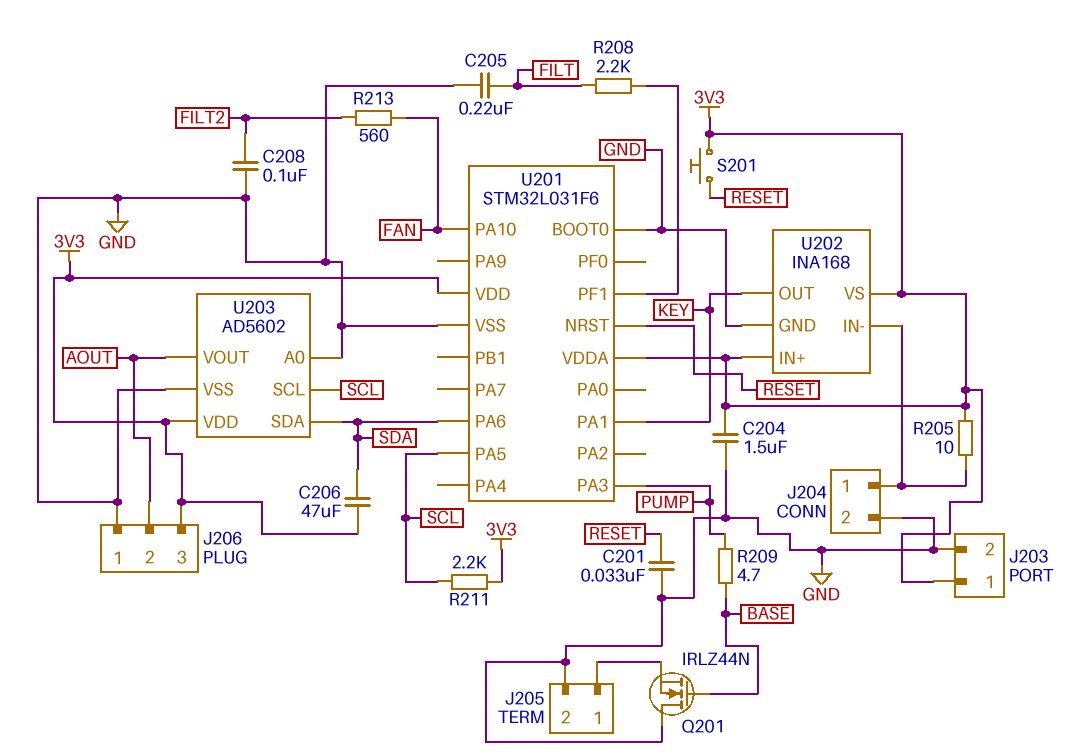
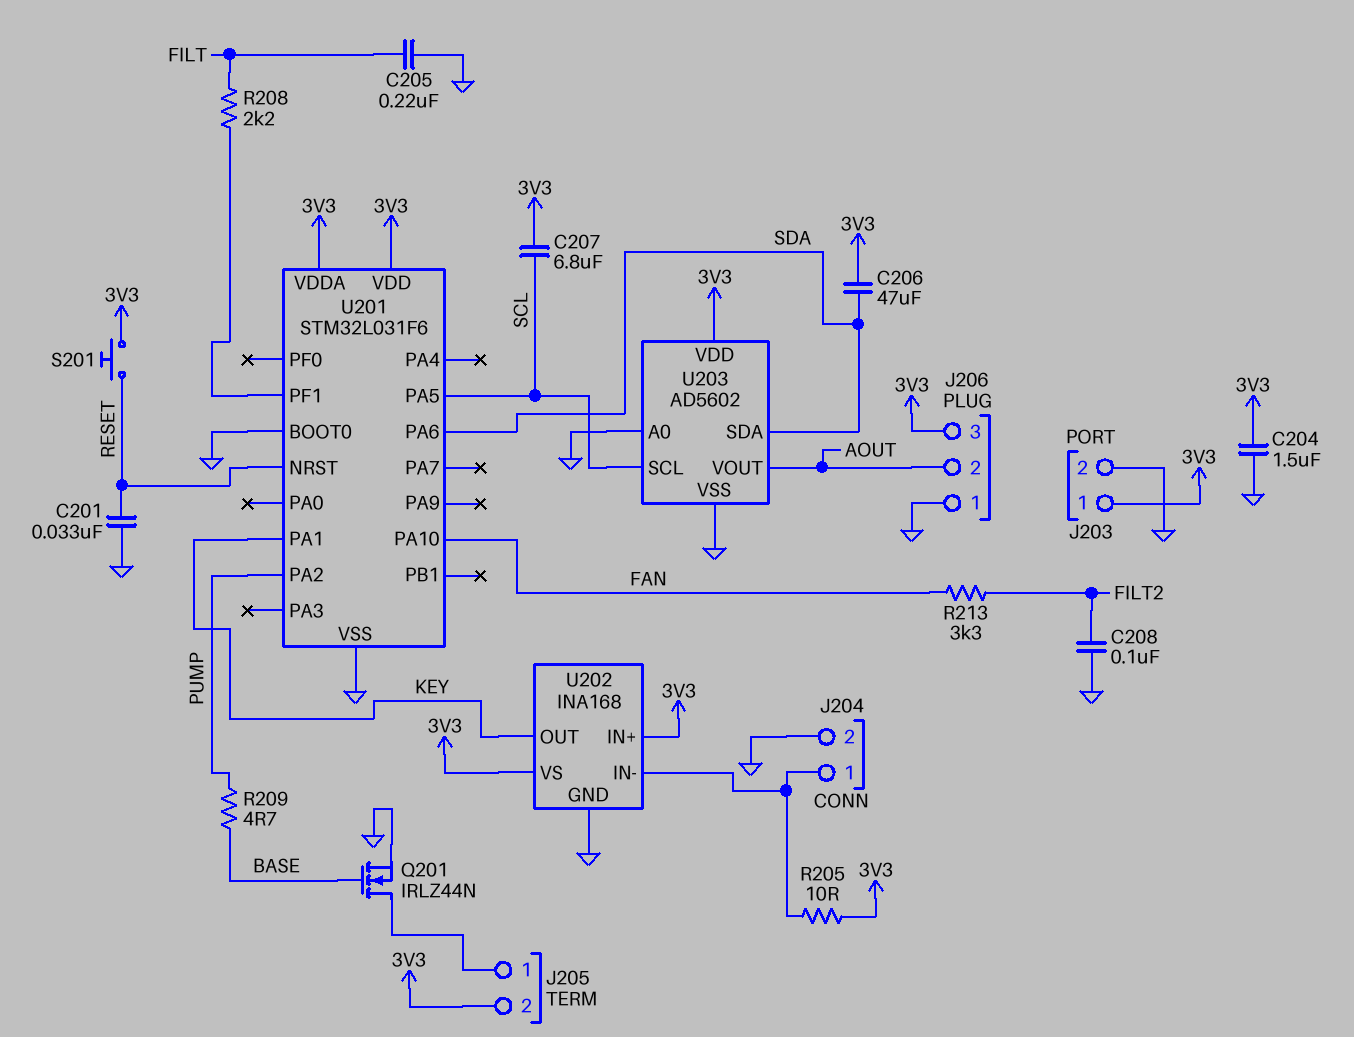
C207: none -> 6.8uF (3V3, SCL)
J205 pin 2: GND -> 3V3
Q201: NMOS IRLZ44N (G BASE, D GND, S J205/1) -> NMOS IRLZ44N (G BASE, D J205/1, S GND)
R211: 2.2k (3V3, SCL) -> none
R213: 560 (FAN, FILT2) -> 3.3k (FAN, FILT2)
U201 pin PA2: none -> PUMP
U201 pin PA3: PUMP -> none

